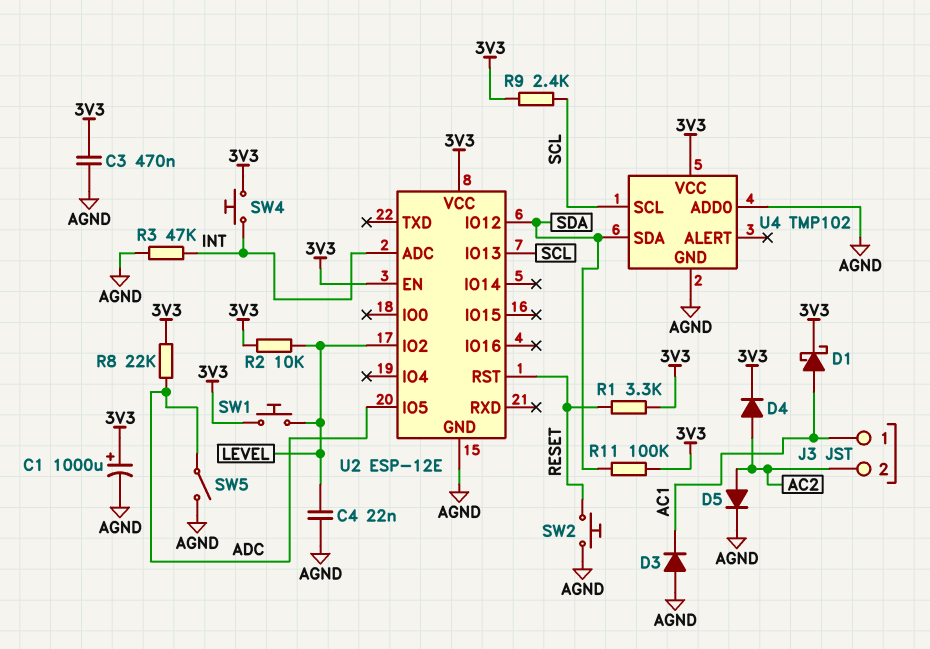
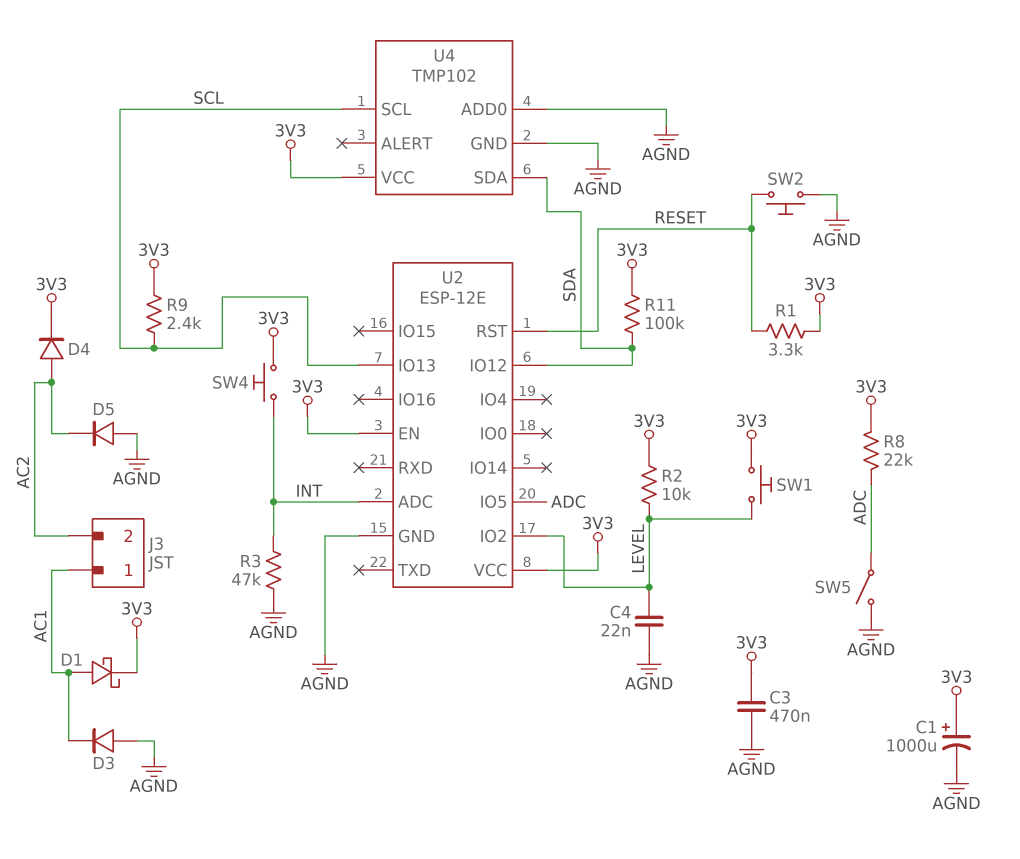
D5: diode (A AC2, K AGND) -> diode (A AGND, K AC2)

